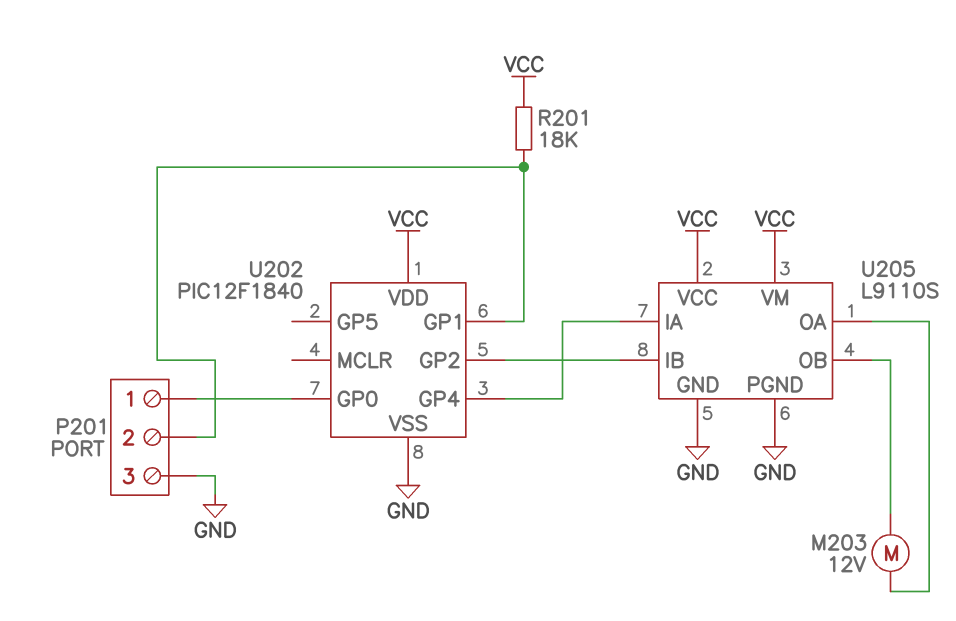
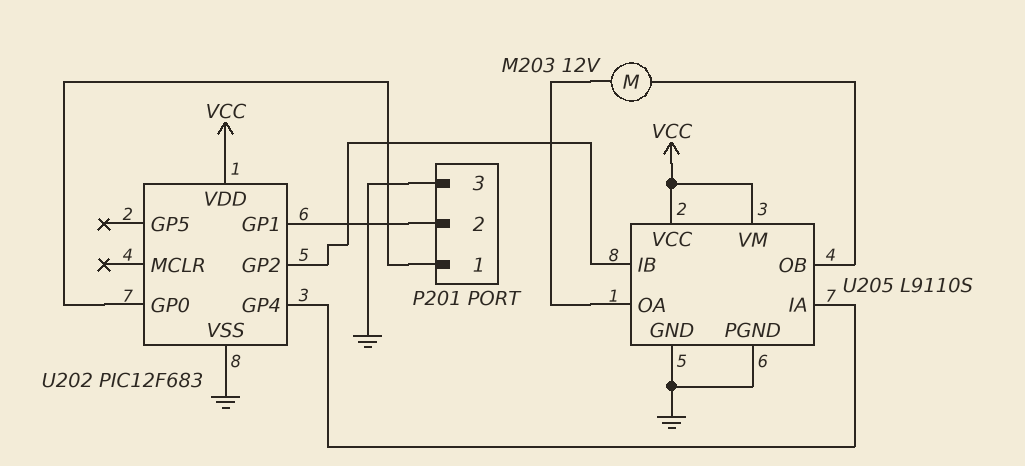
R201: 18k (P201/2, VCC) -> none
U202: PIC12F1840 -> PIC12F683

